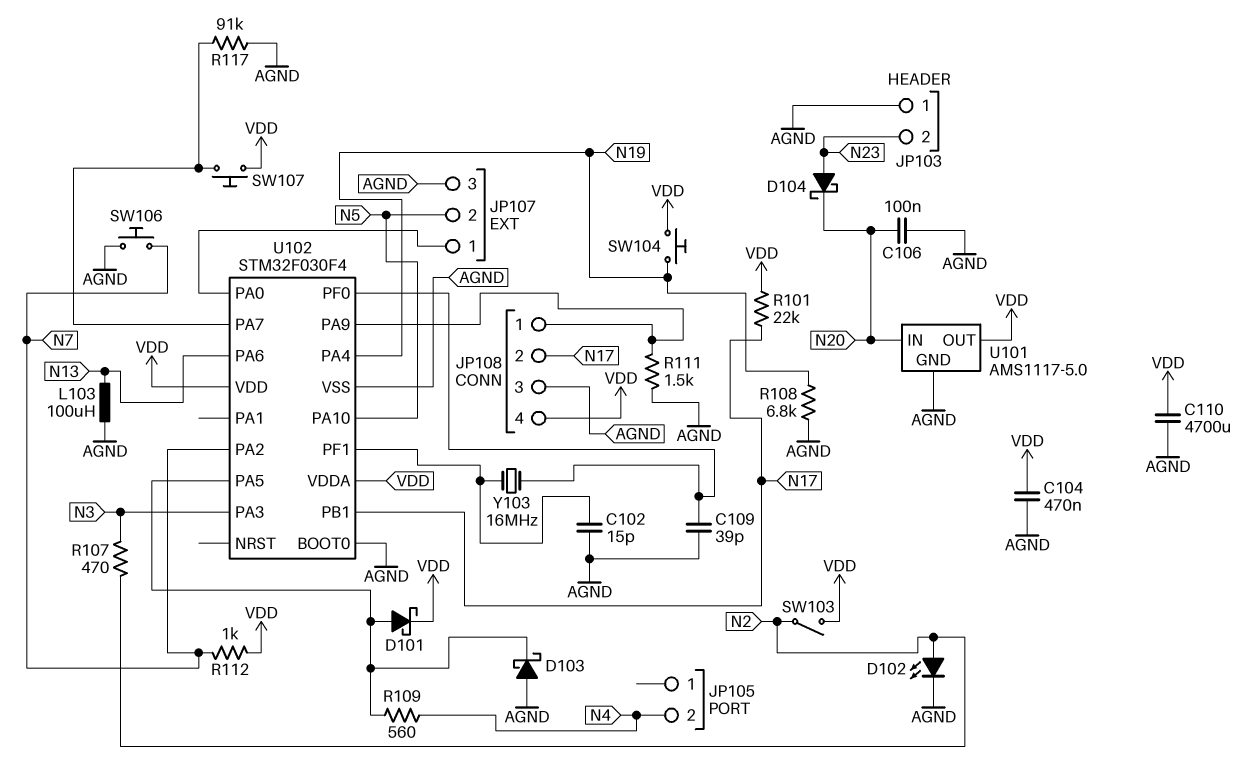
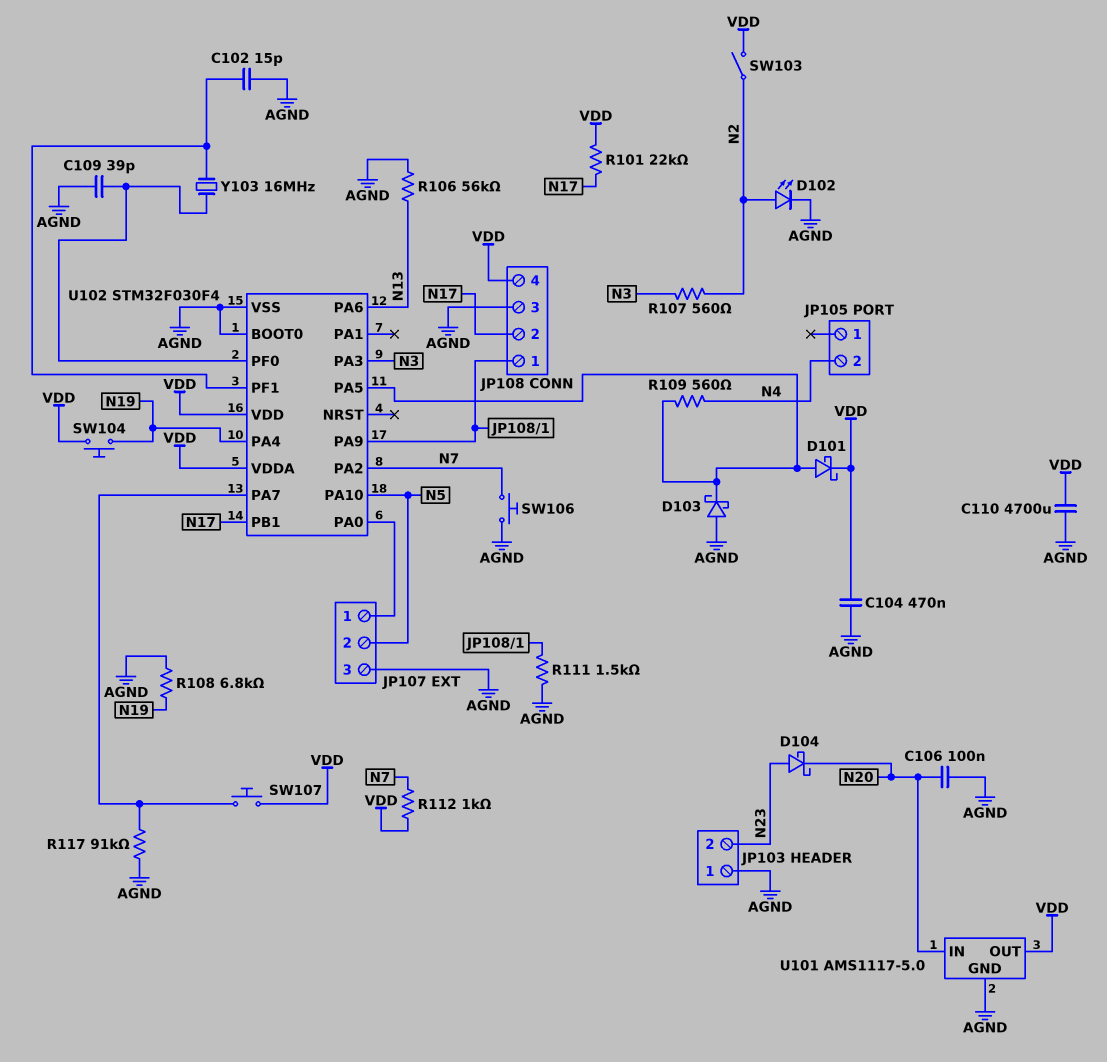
L103: 100uH (AGND, N13) -> none
R106: none -> 56k (AGND, N13)
R107: 470 (N2, N3) -> 560 (N2, N3)

